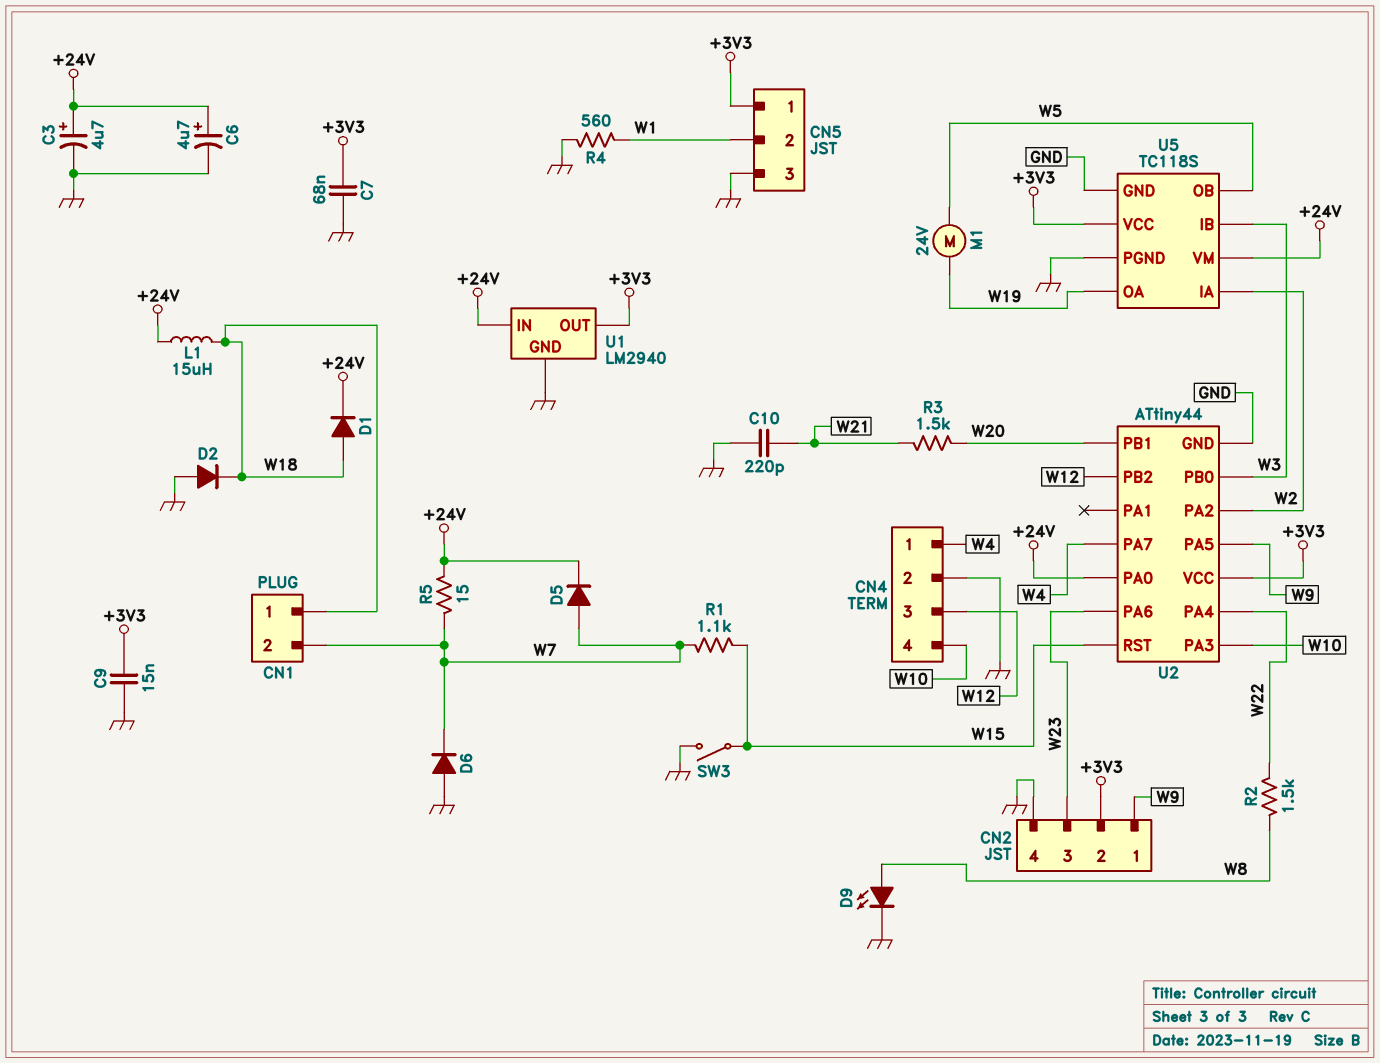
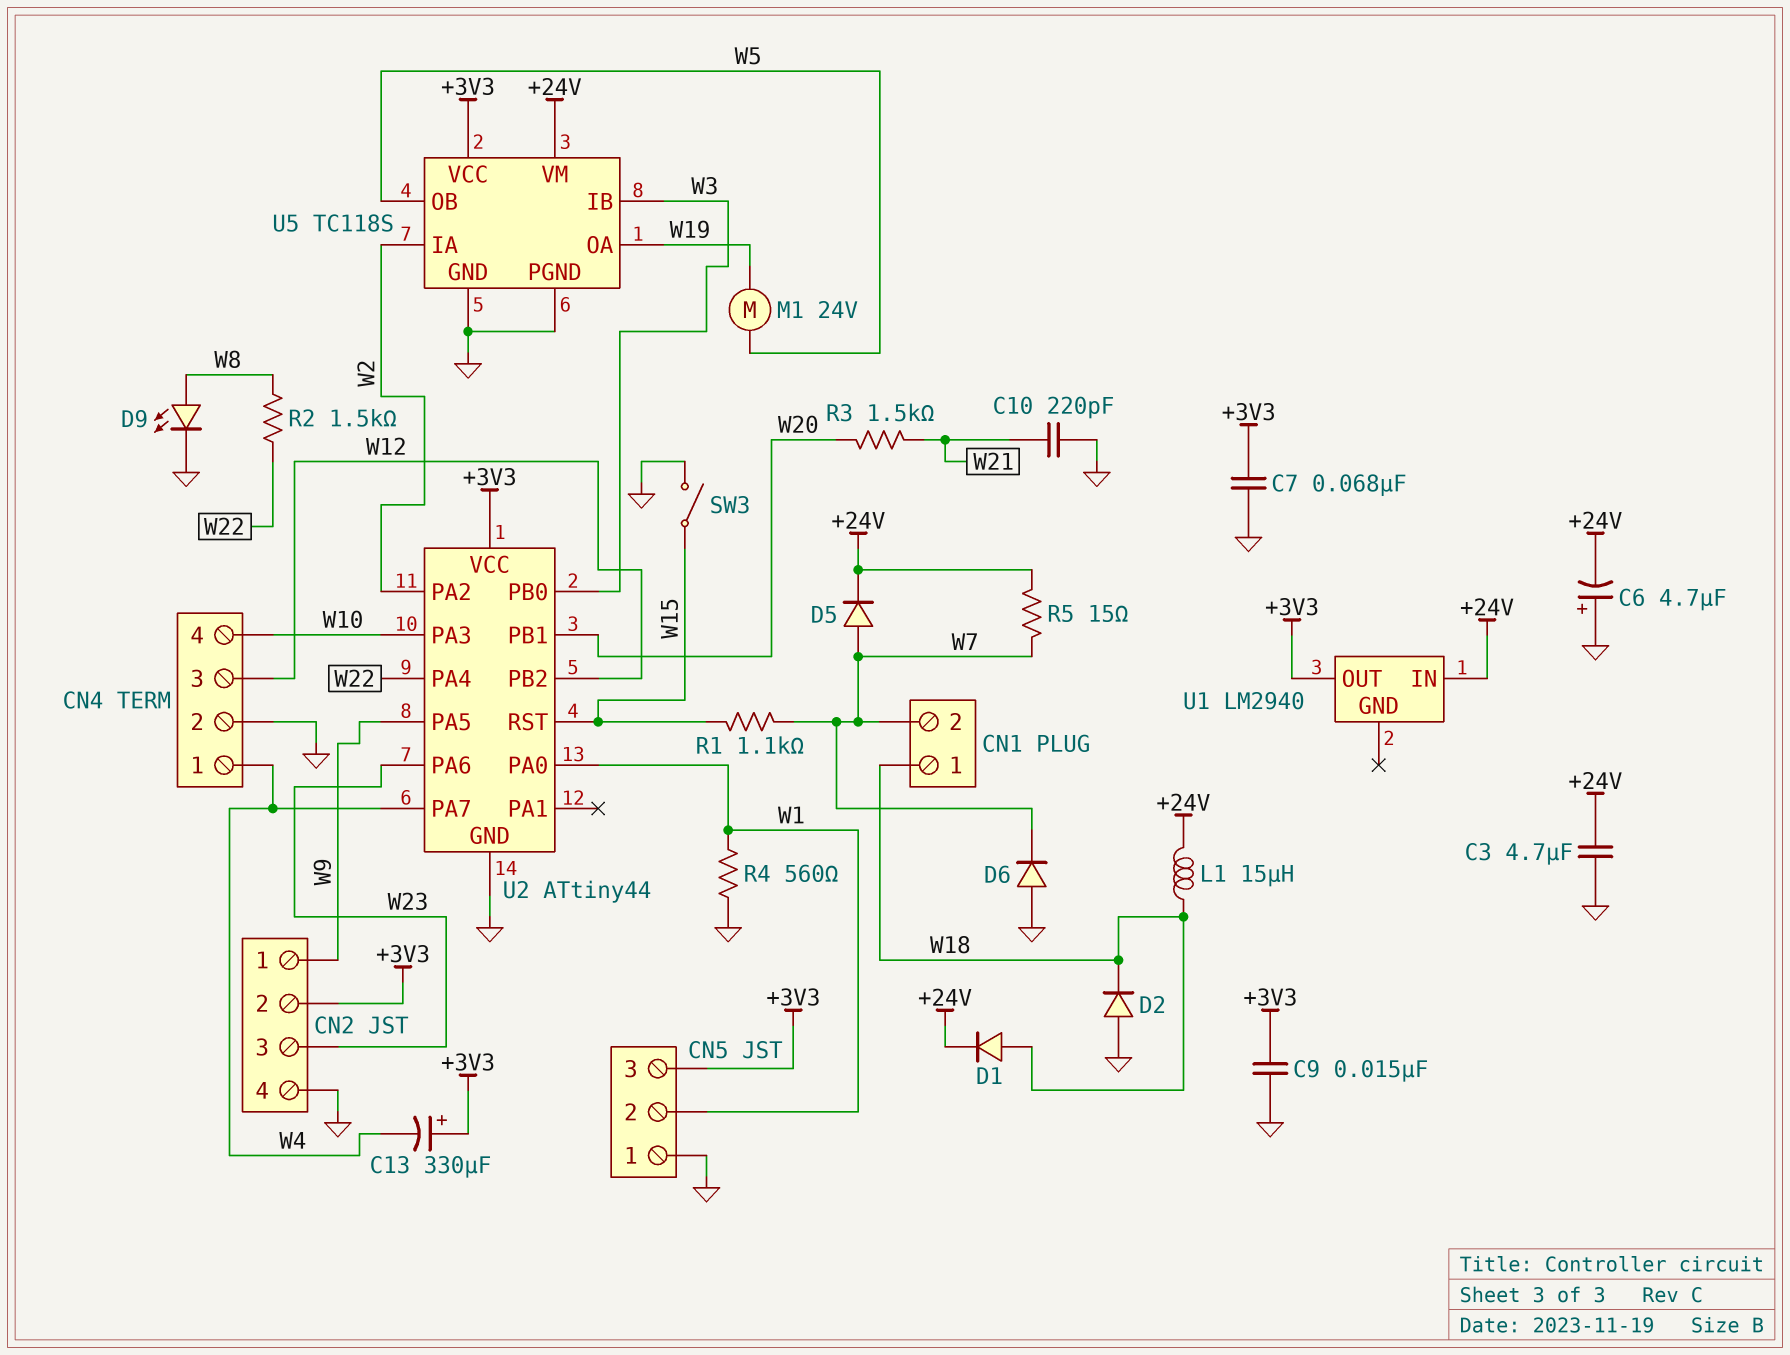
C3: 4.7uF (plus +24V, minus GND) -> 4.7uF (+24V, GND)
C6: 4.7uF (plus +24V, minus GND) -> 4.7uF (plus GND, minus +24V)
C13: none -> 330uF (plus +3V3, minus W4)
CN5 pin 1: +3V3 -> GND
CN5 pin 3: GND -> +3V3
U1 pin GND: GND -> none
U2 pin PA0: +24V -> W1

